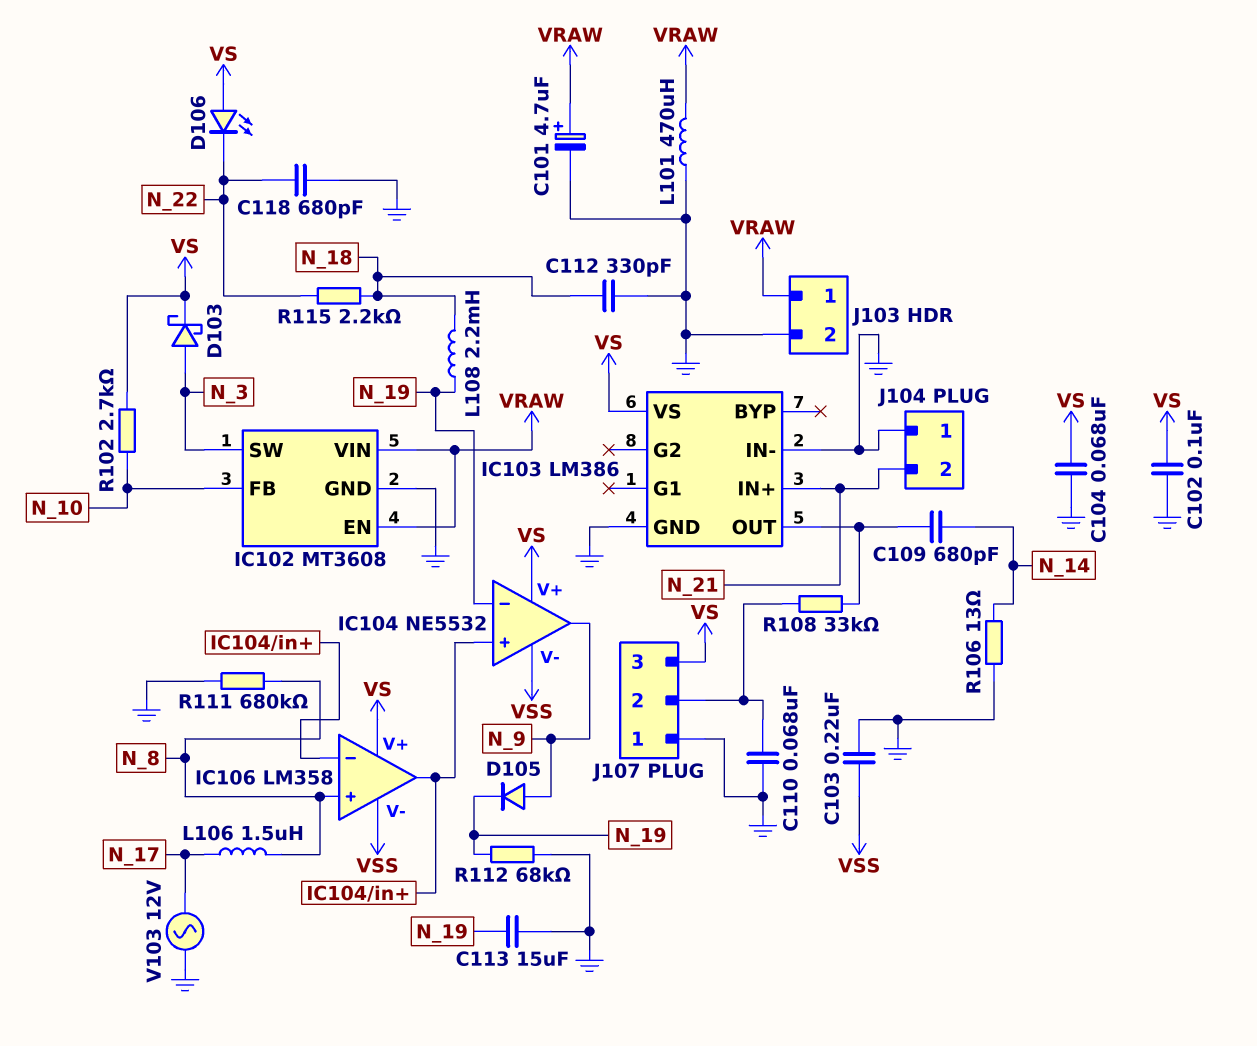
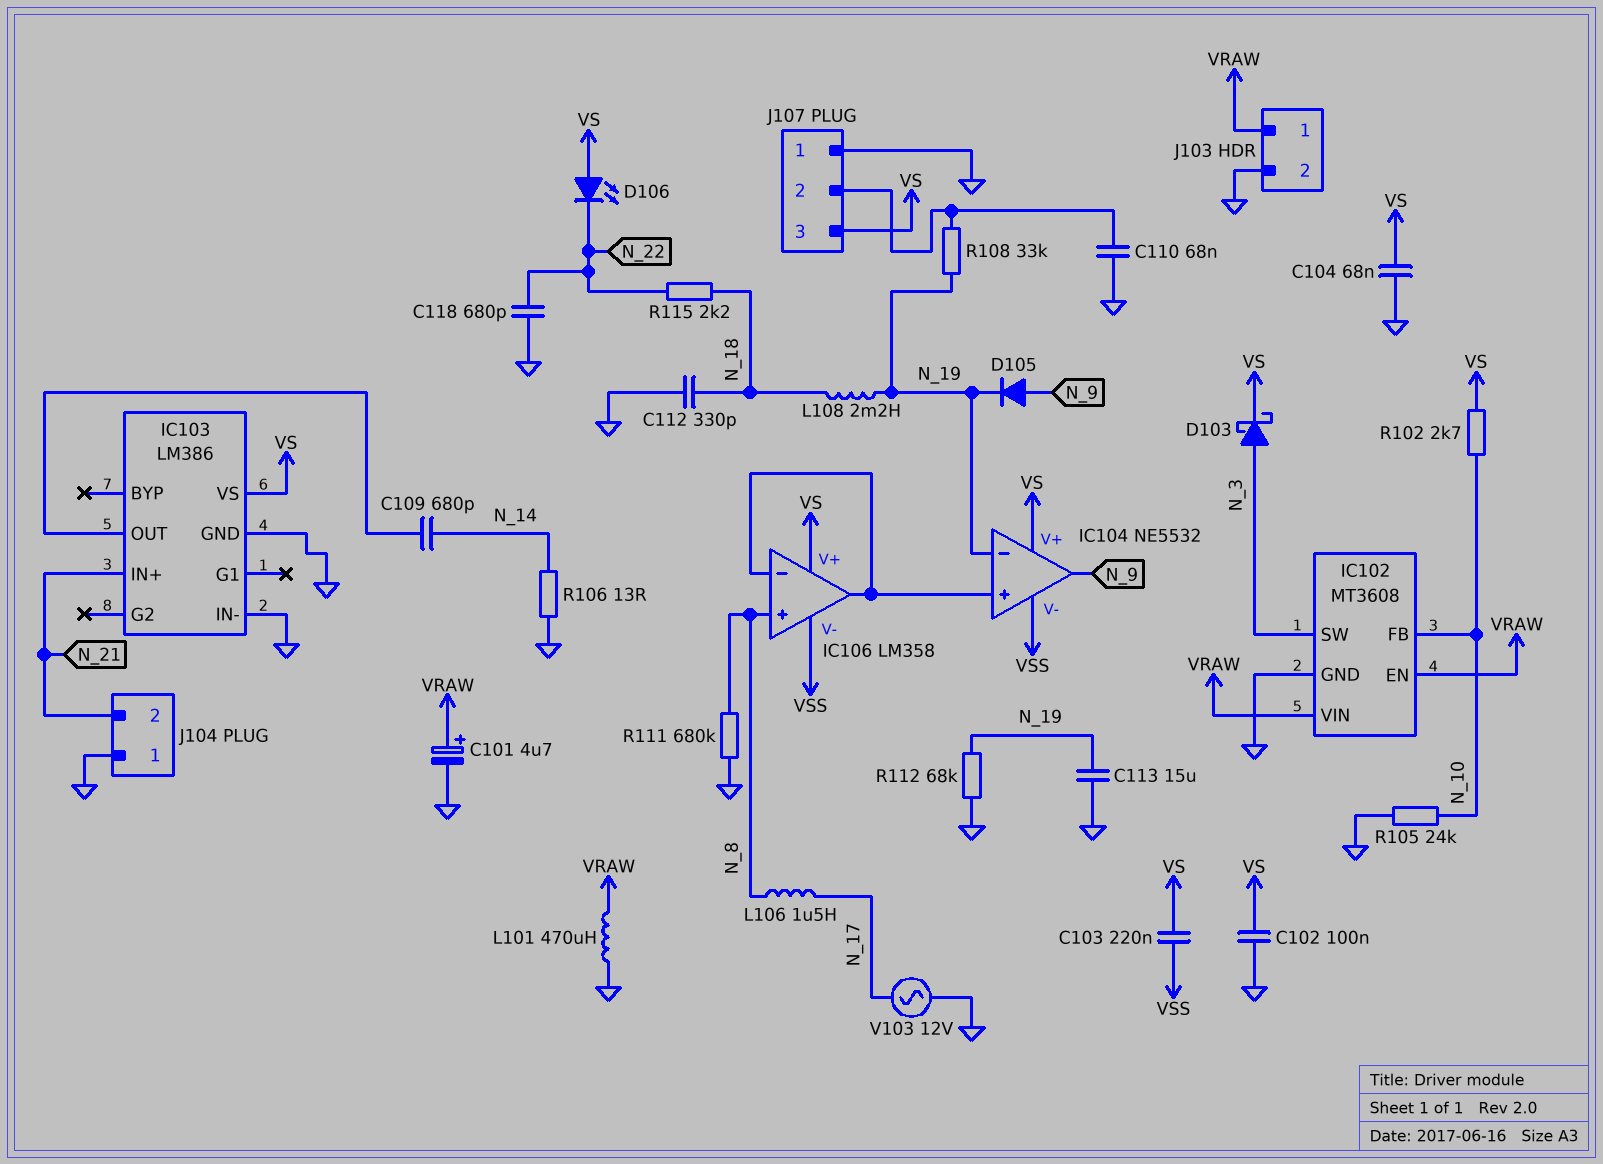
C103: 220nF (GND, VSS) -> 220nF (VS, VSS)
R105: none -> 24k (GND, N_10)
R108: 33k (IC103/OUT, J107/2) -> 33k (J107/2, N_19)

